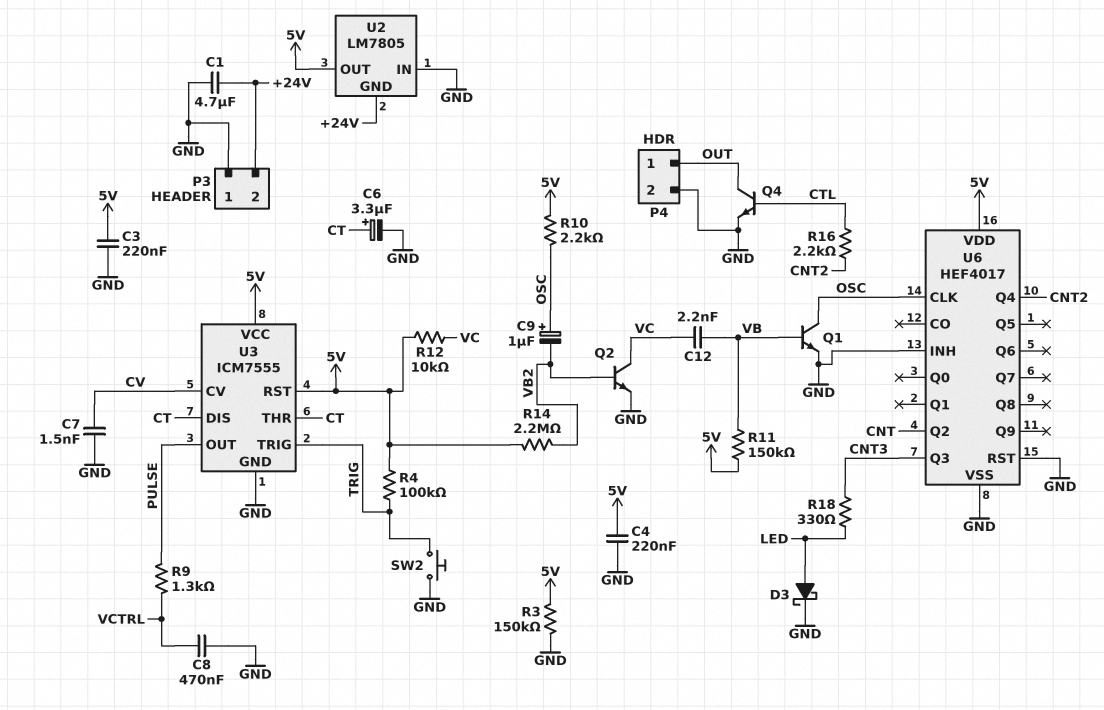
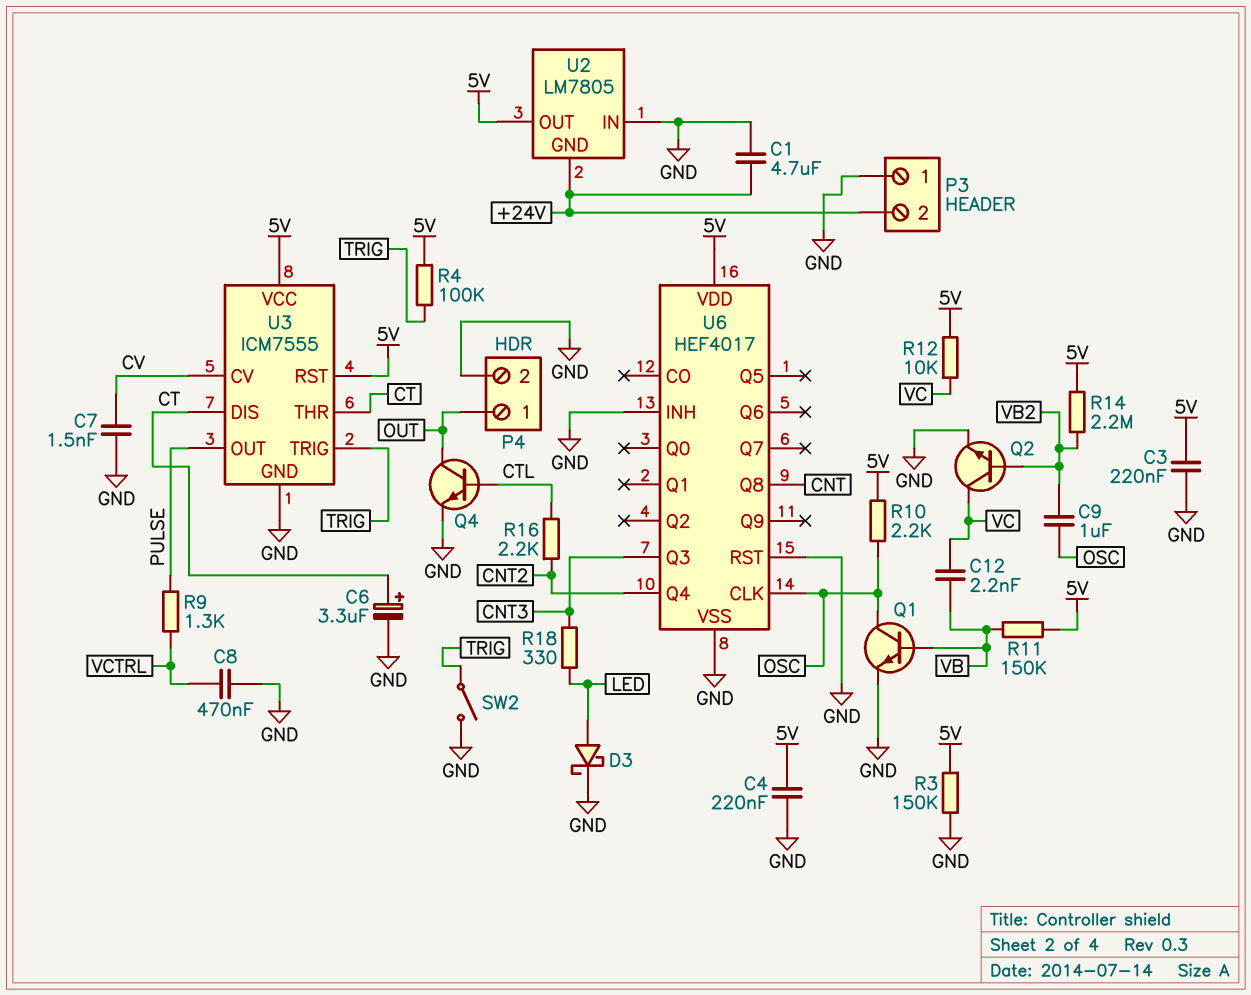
C9: 1uF (plus OSC, minus VB2) -> 1uF (OSC, VB2)
SW2: button (GND, TRIG) -> switch (GND, TRIG)
U6 pin Q2: CNT -> none
U6 pin Q8: none -> CNT

